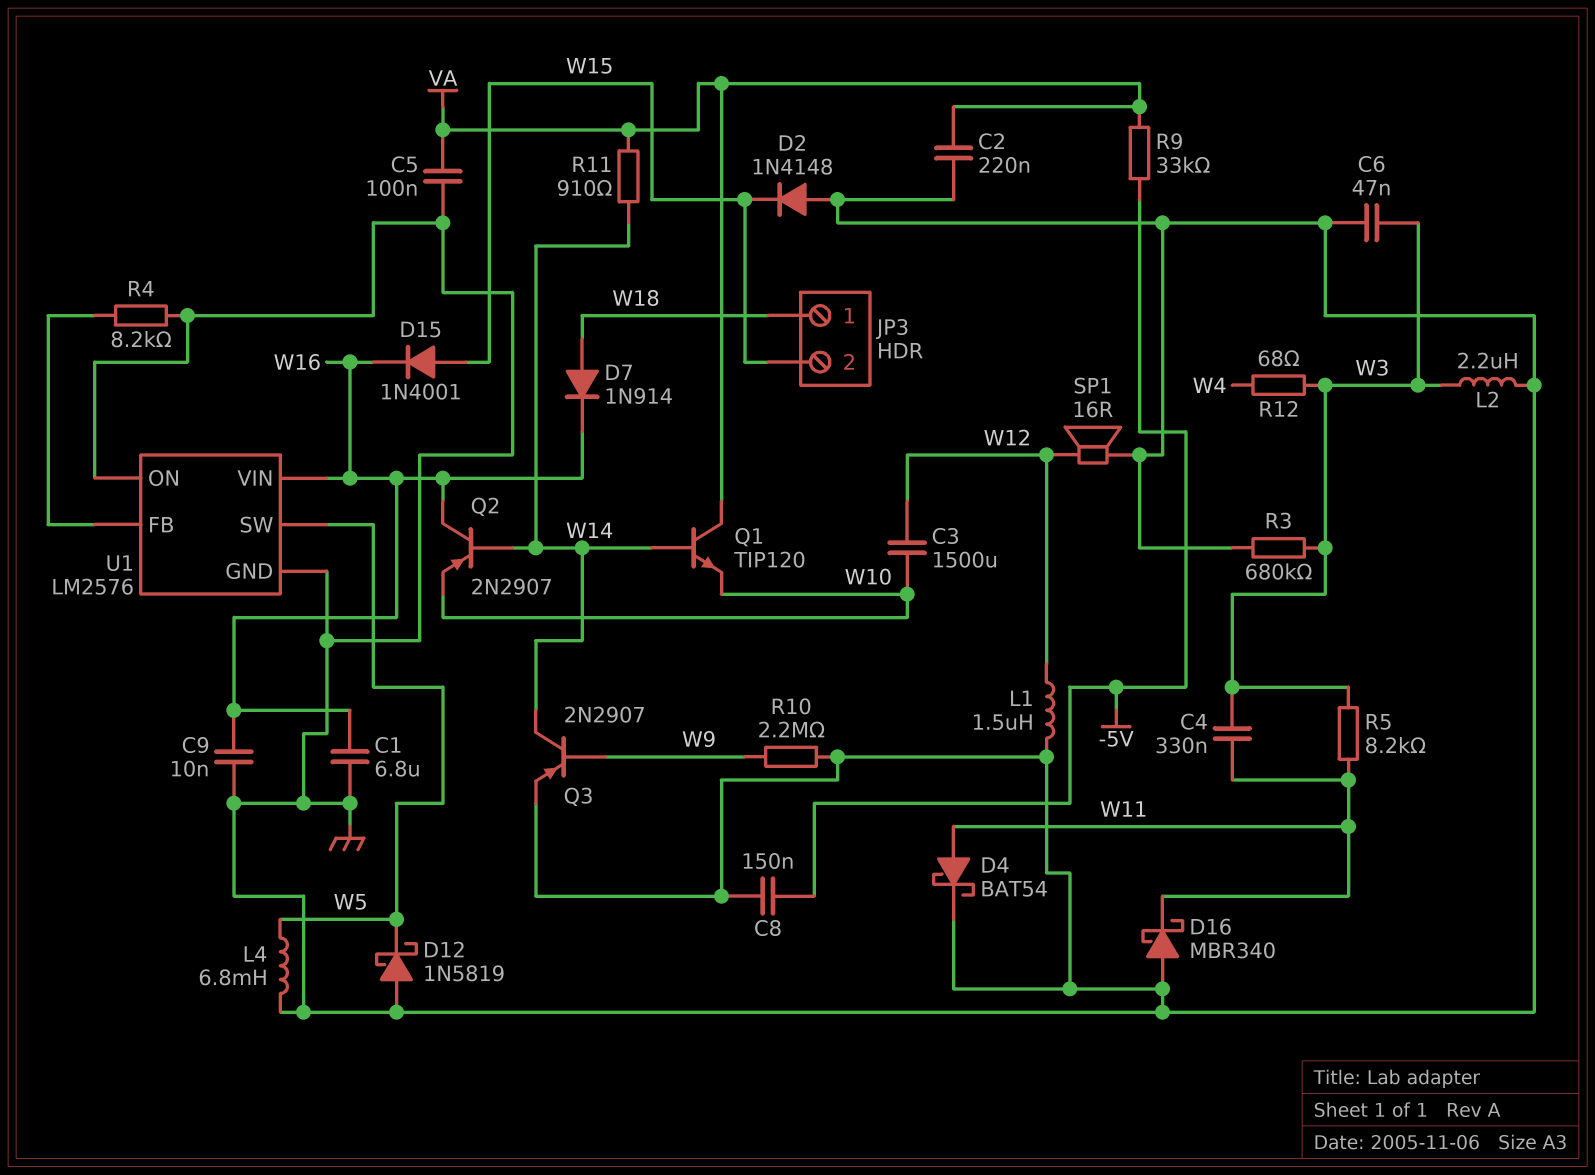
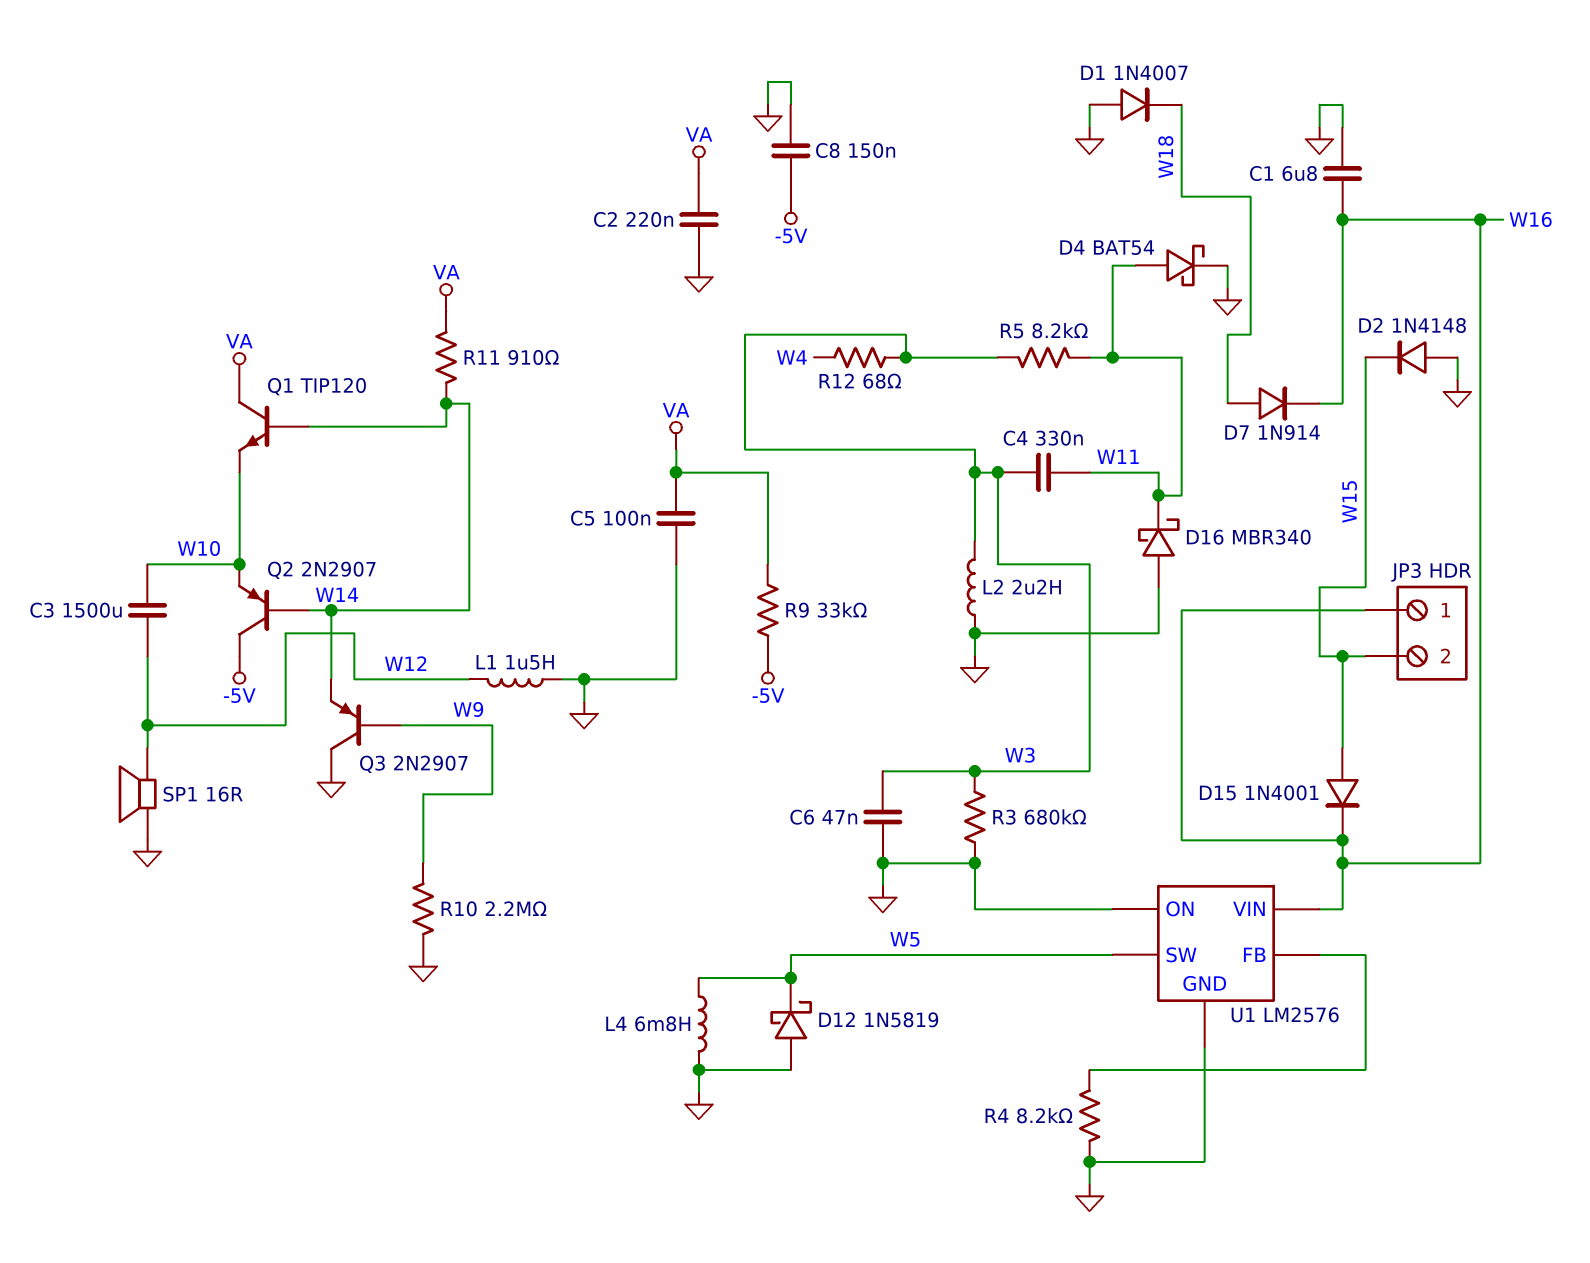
C9: 10nF (GND, W16) -> none
D1: none -> diode 1N4007 (A GND, K W18)
JP3 pin 1: W18 -> W16
Q2: PNP 2N2907 (B W14, C W16, E W10) -> PNP 2N2907 (B W14, C -5V, E W10)
Q3: PNP 2N2907 (B W9, C W14, E GND) -> PNP 2N2907 (B W9, C GND, E W14)

